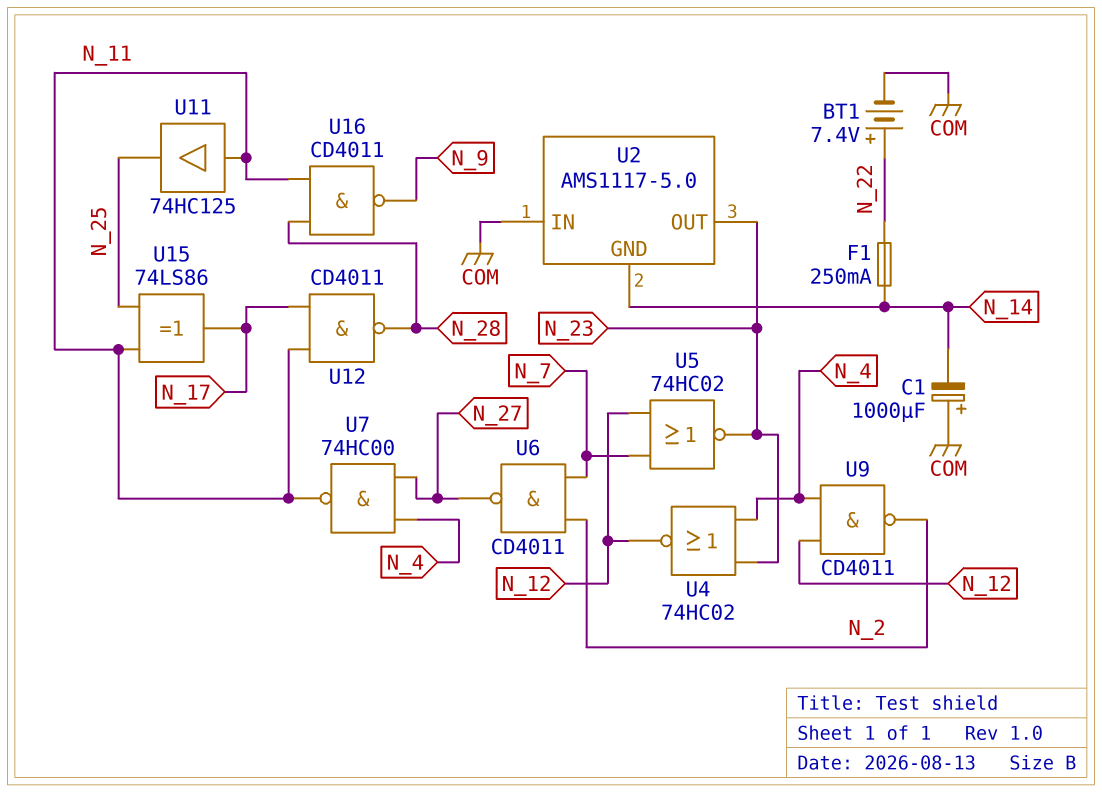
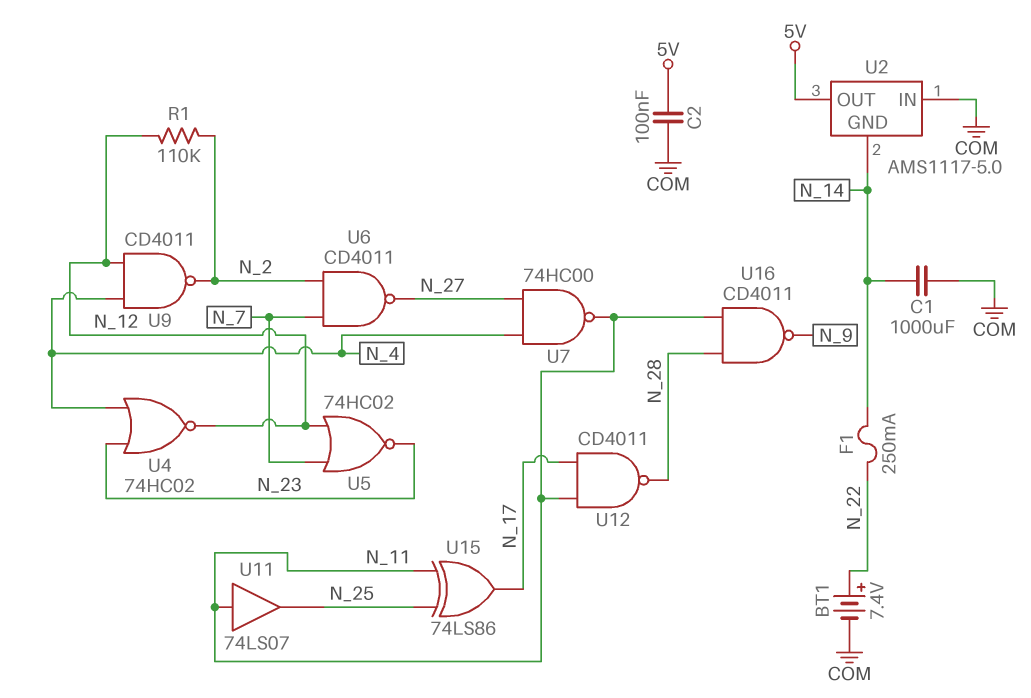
C1: 1000uF (plus COM, minus N_14) -> 1000uF (COM, N_14)
C2: none -> 100nF (5V, COM)
R1: none -> 110k (N_2, N_12)
U2 pin OUT: N_23 -> 5V
U11: buffer 74HC125 (in N_11, out N_25) -> buffer 74LS07 (in N_11, out N_25)

